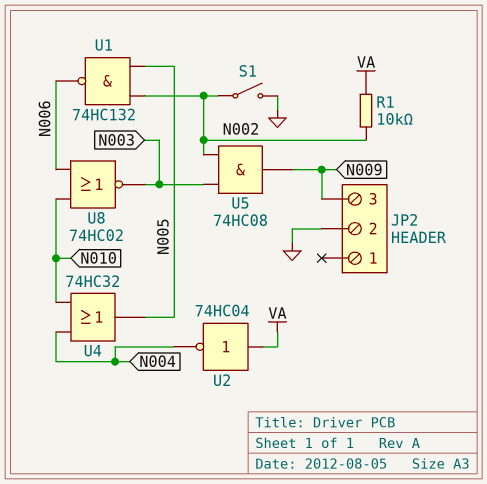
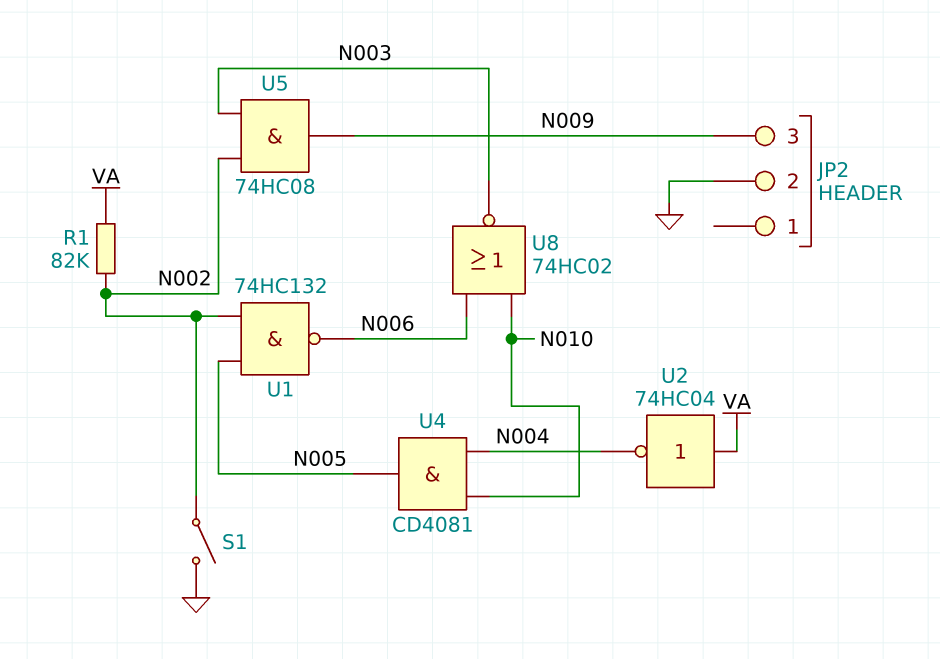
R1: 10k (N002, VA) -> 82k (N002, VA)
U4: OR 74HC32 (in N004, in N010, out N005) -> AND CD4081 (in N004, in N010, out N005)

